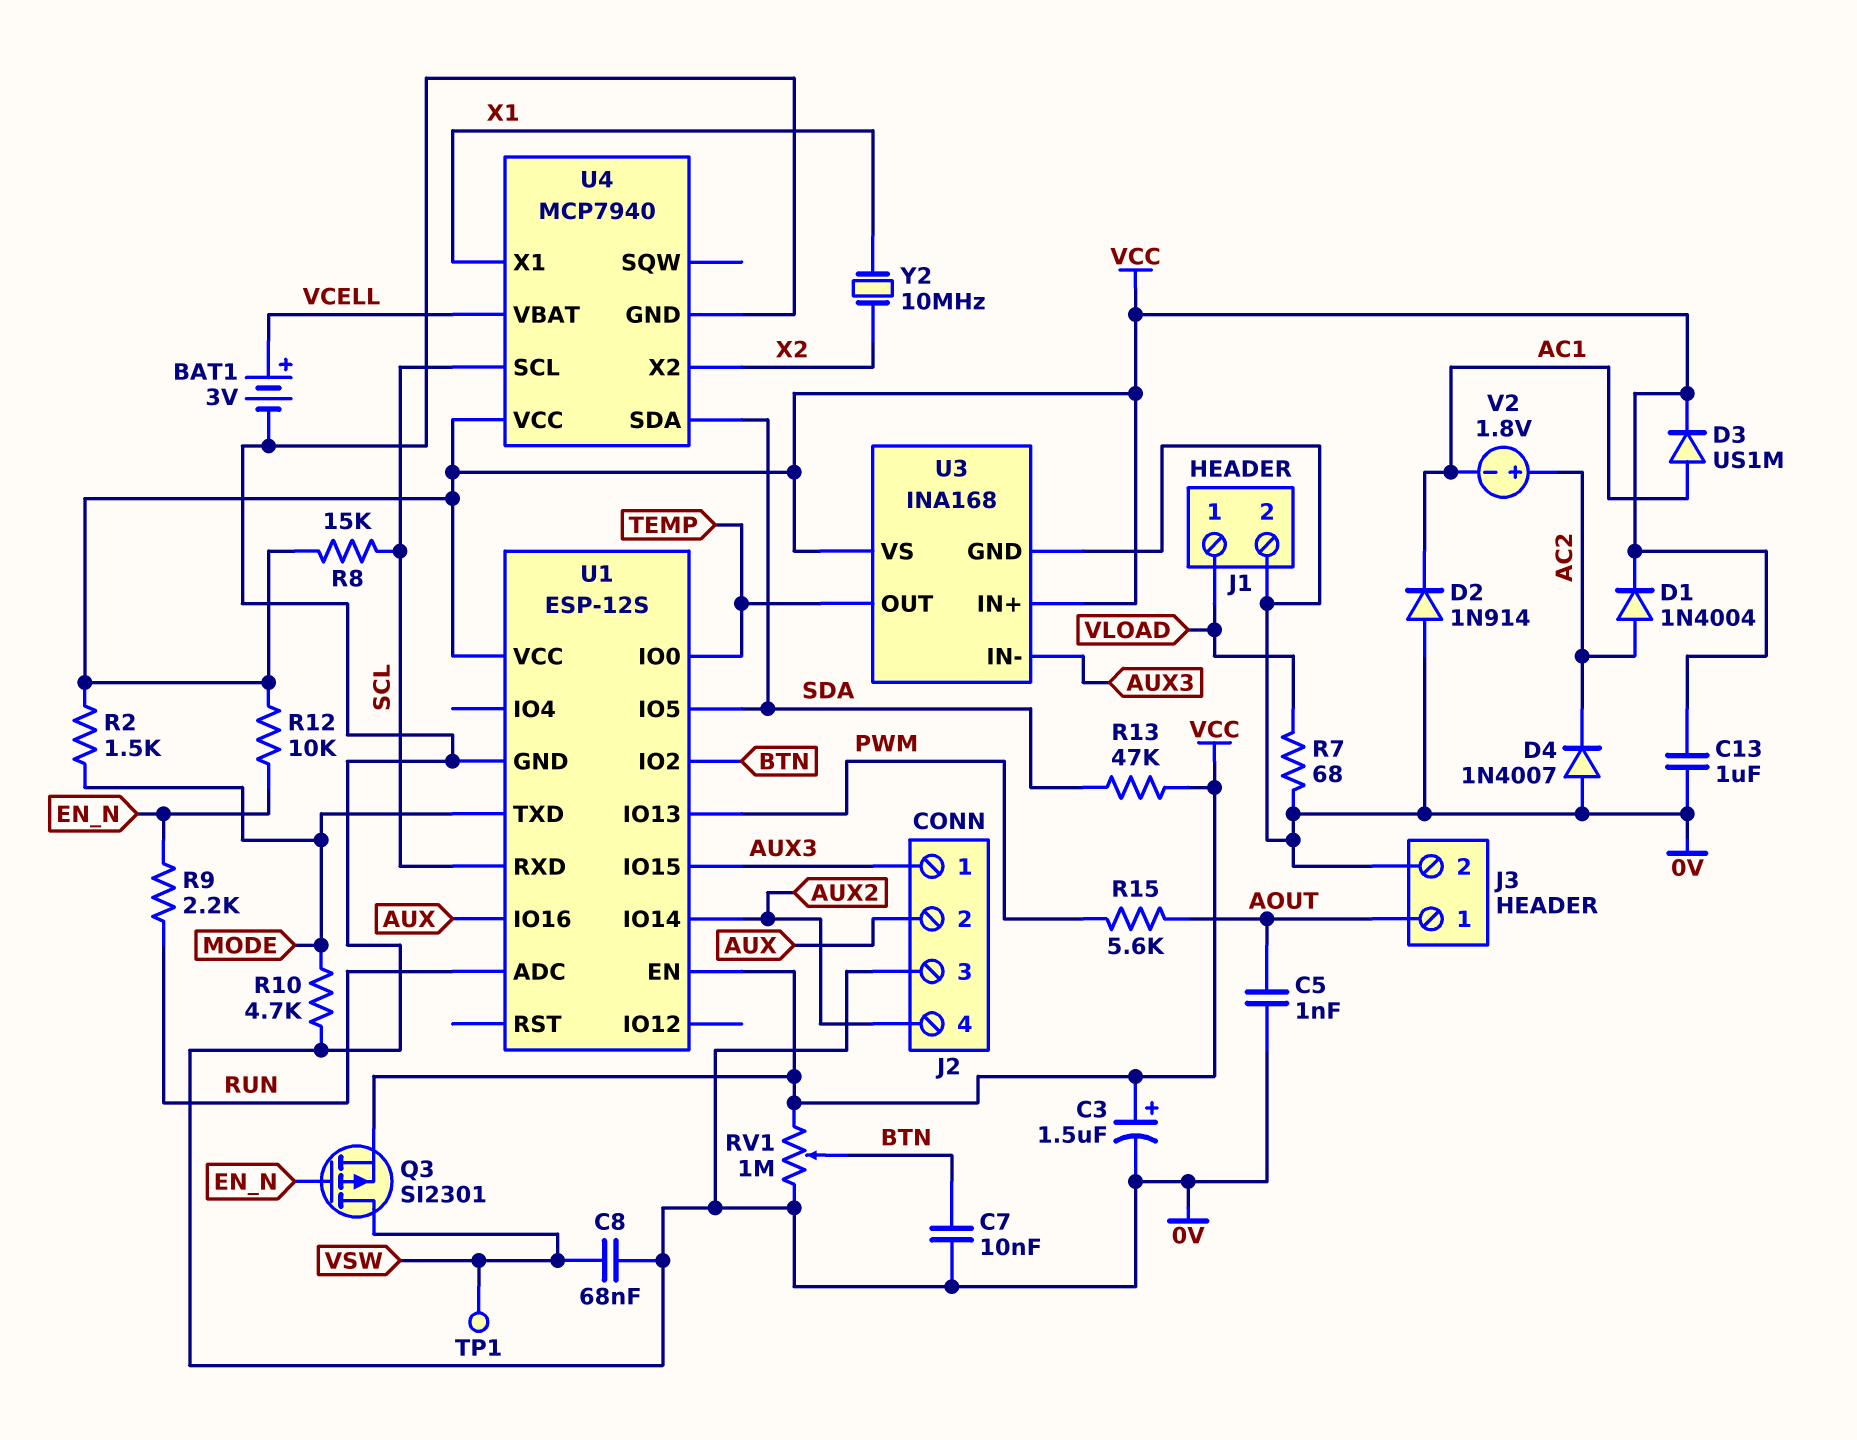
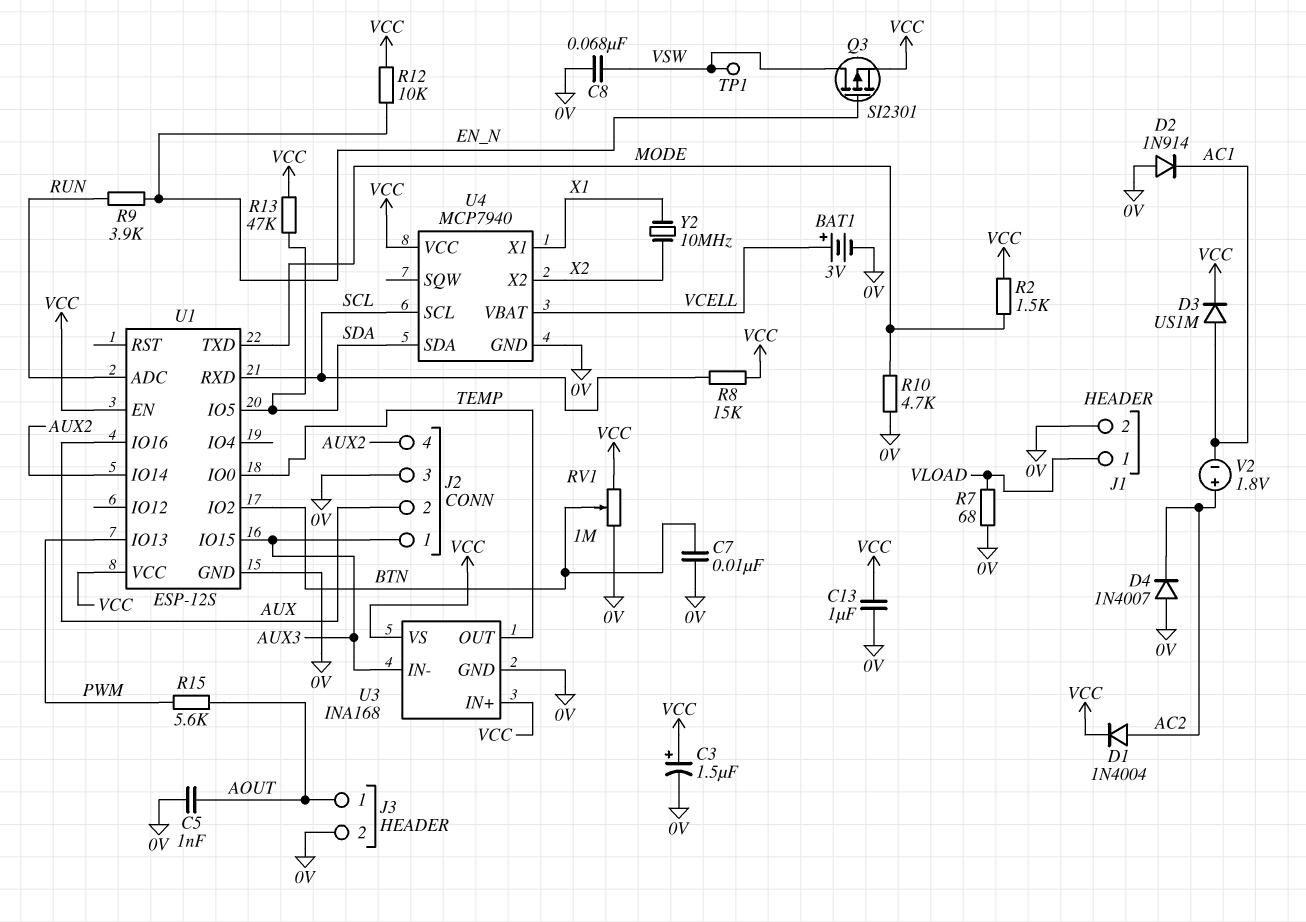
R9: 2.2k (EN_N, RUN) -> 3.9k (EN_N, RUN)

